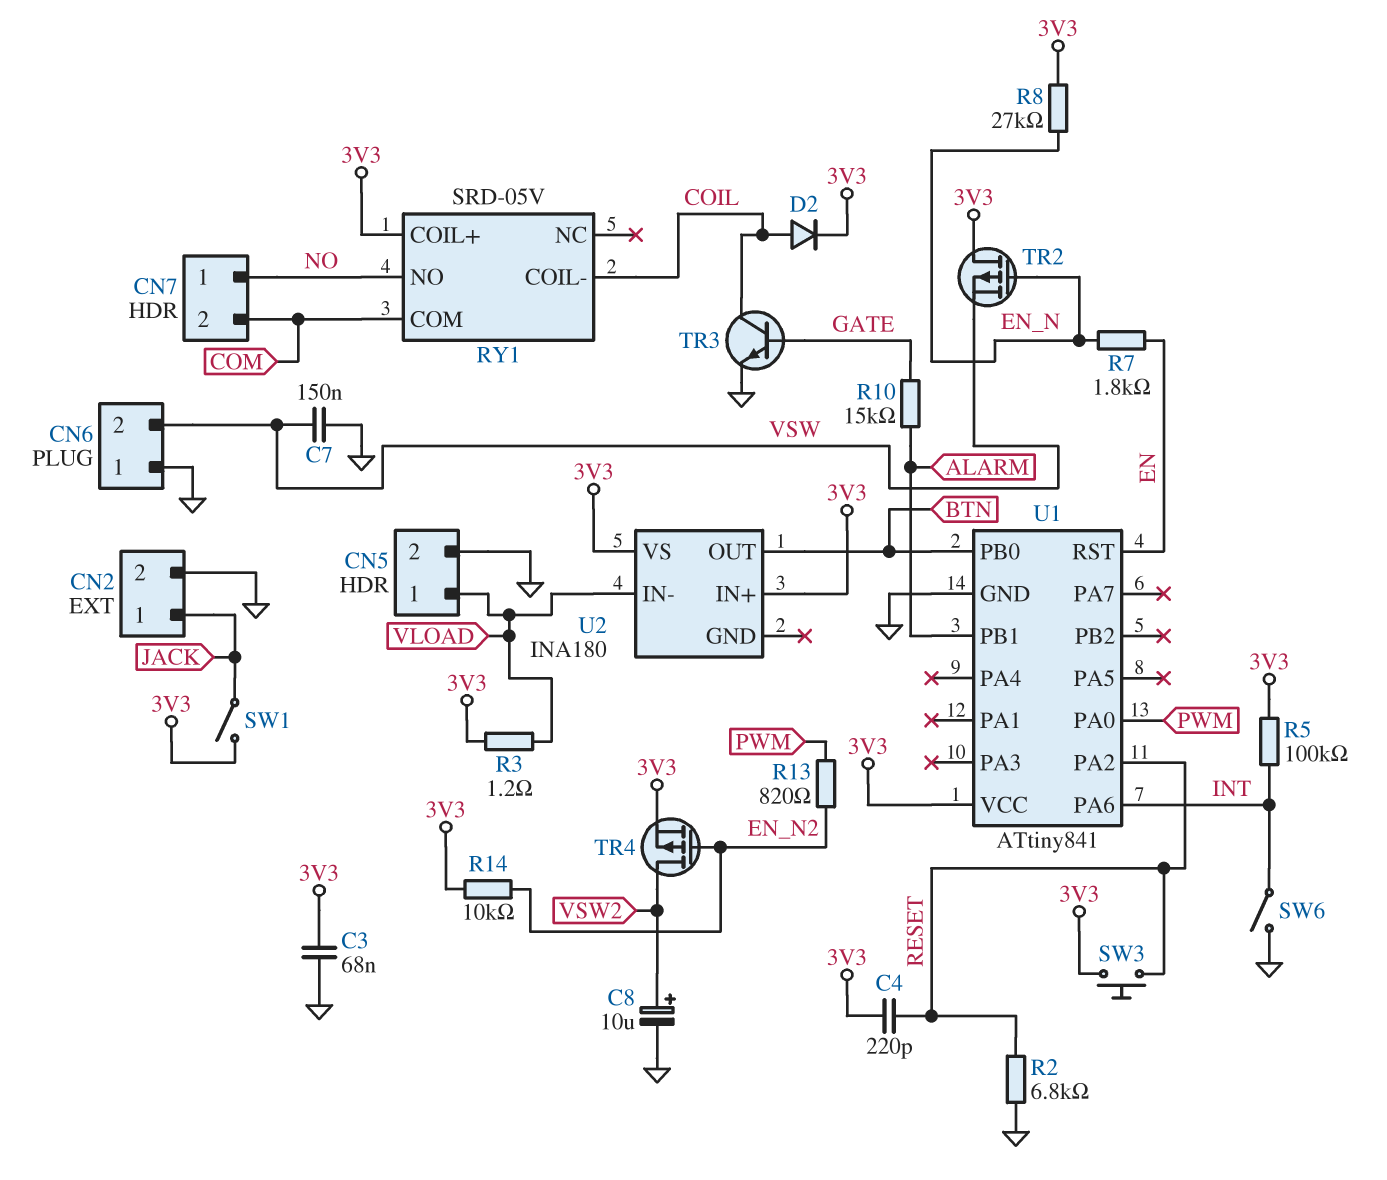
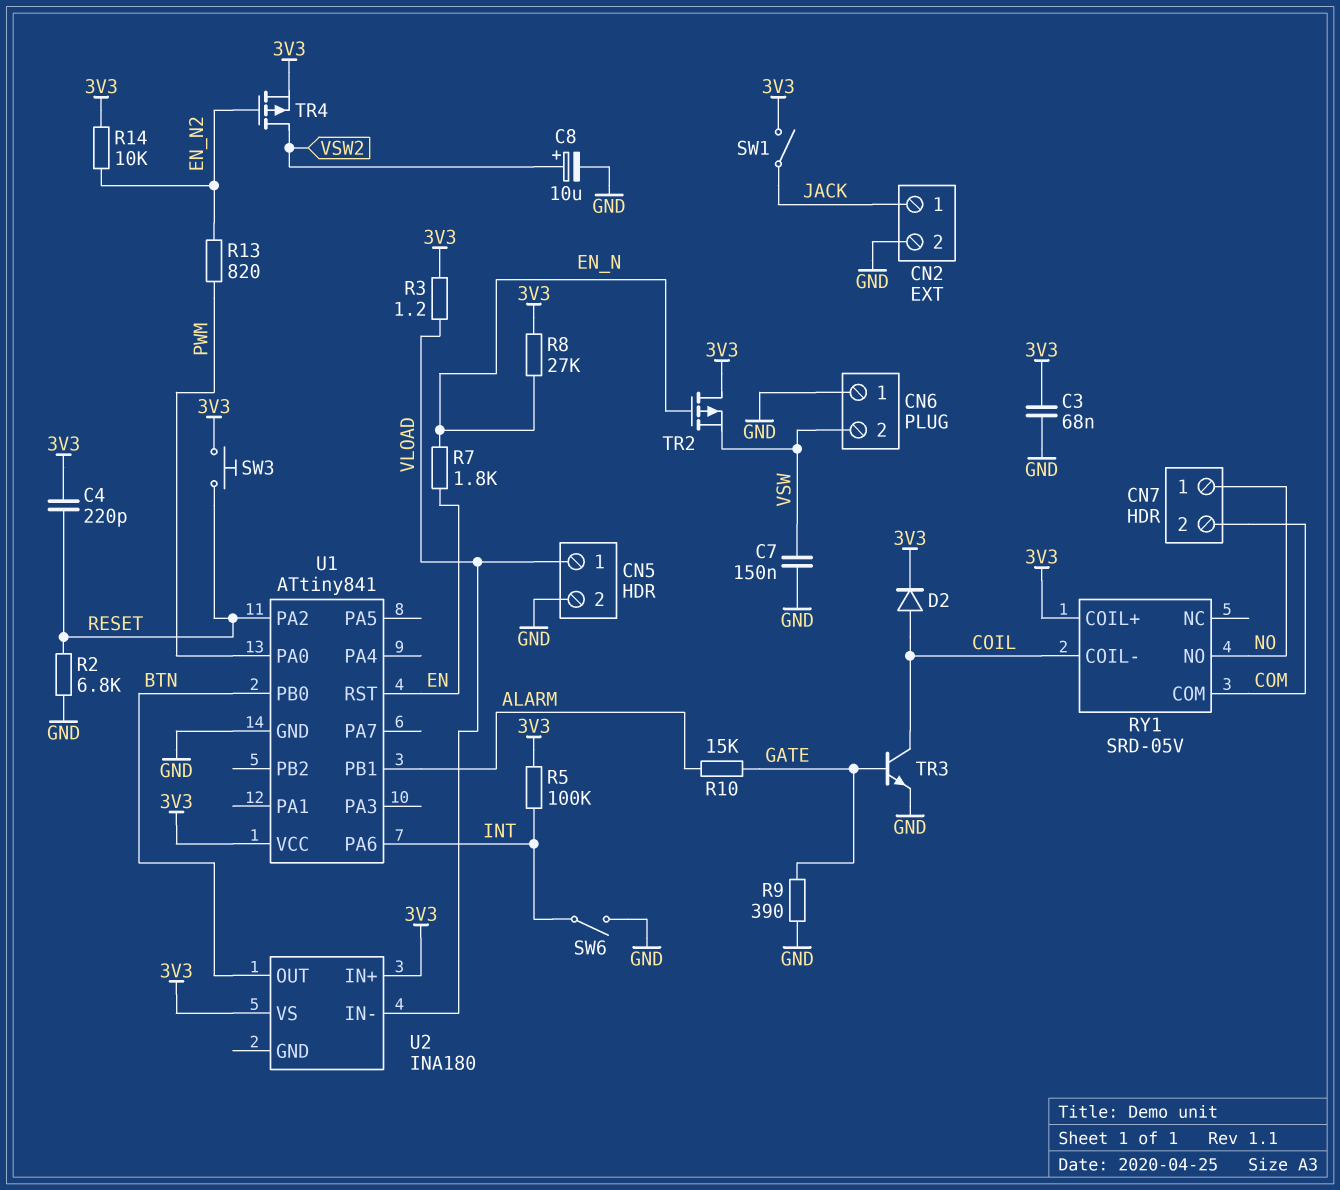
R9: none -> 390 (GATE, GND)

